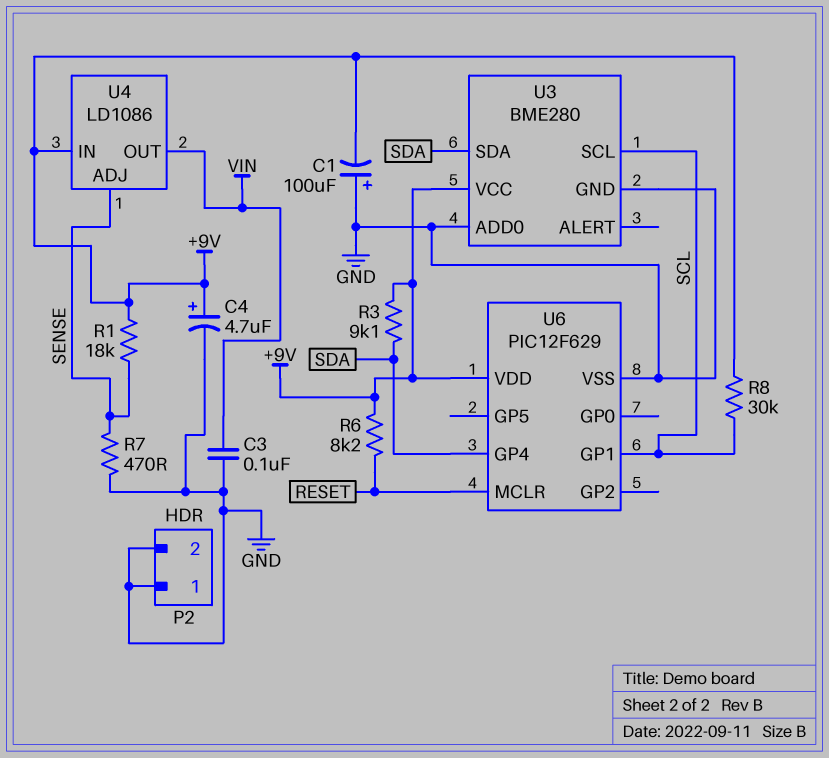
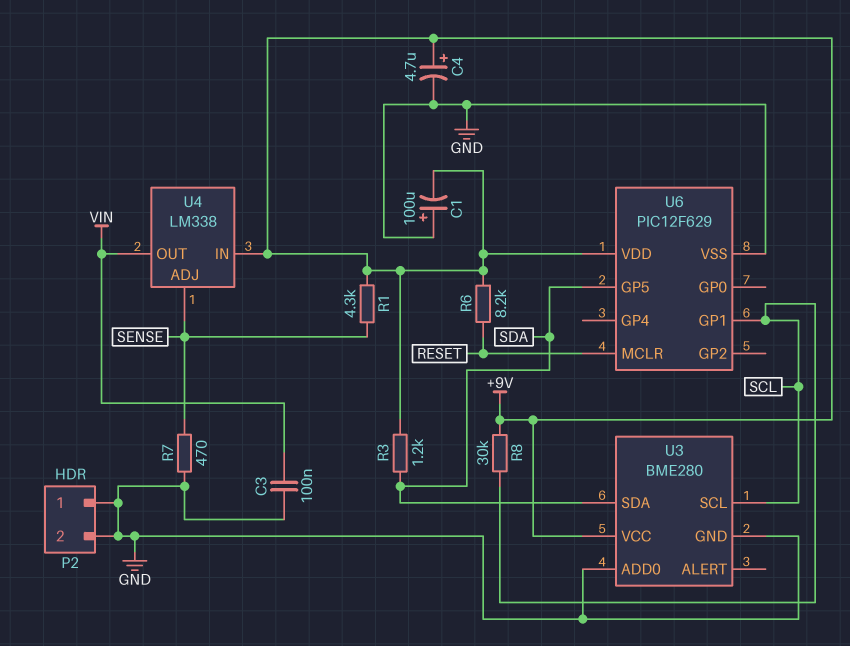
R1: 18k (+9V, SENSE) -> 4.3k (+9V, SENSE)
R3: 9.1k (+9V, SDA) -> 1.2k (+9V, SDA)
U4: LD1086 -> LM338
U6 pin GP4: SDA -> none
U6 pin GP5: none -> SDA

